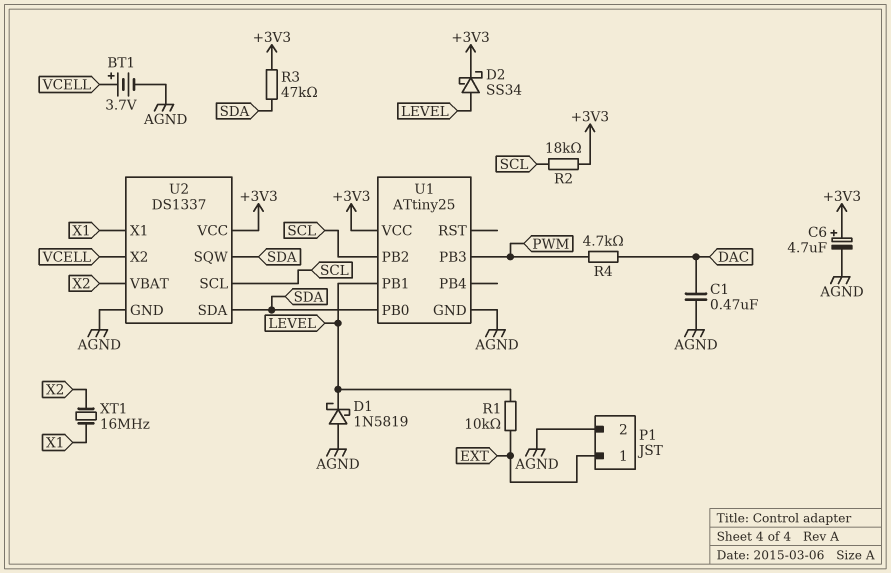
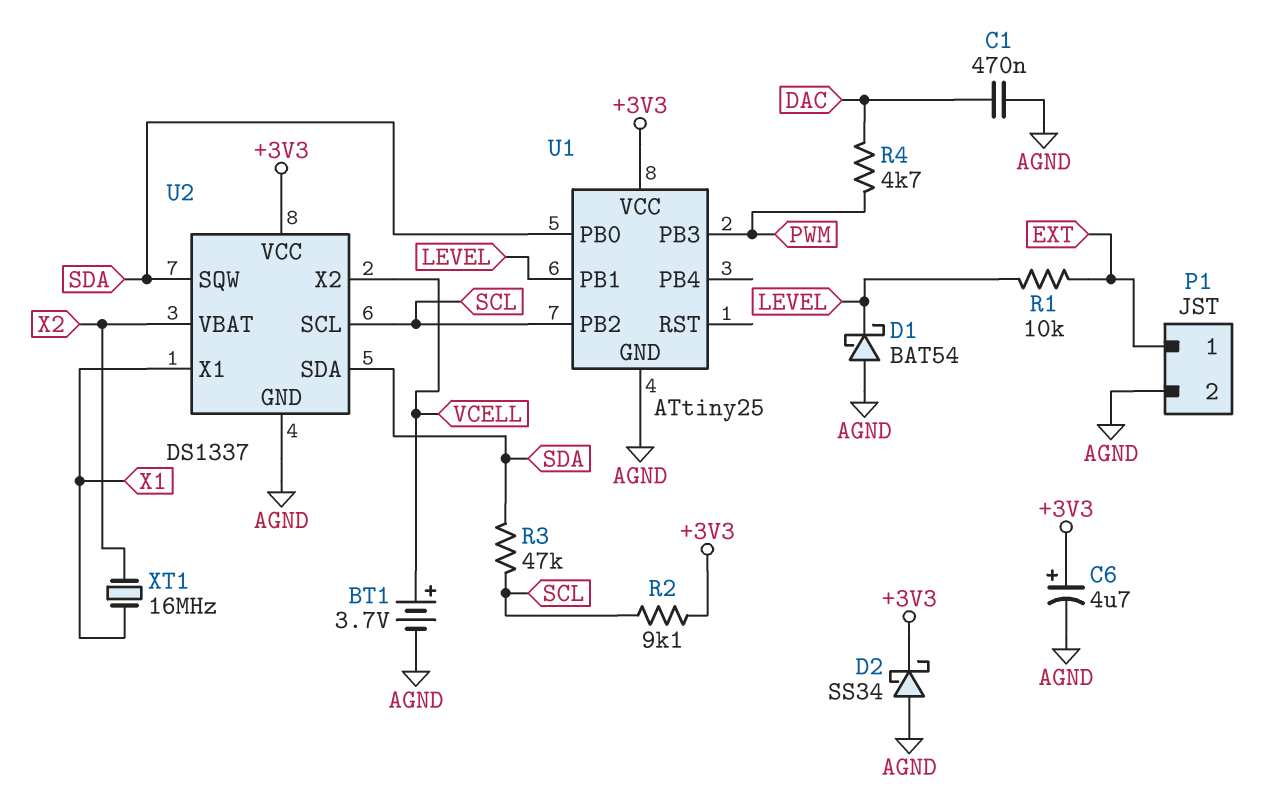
D1: schottky 1N5819 (A AGND, K LEVEL) -> schottky BAT54 (A AGND, K LEVEL)
D2: schottky SS34 (A LEVEL, K +3V3) -> schottky SS34 (A AGND, K +3V3)
R2: 18k (+3V3, SCL) -> 9.1k (+3V3, SCL)
R3: 47k (+3V3, SDA) -> 47k (SCL, SDA)

